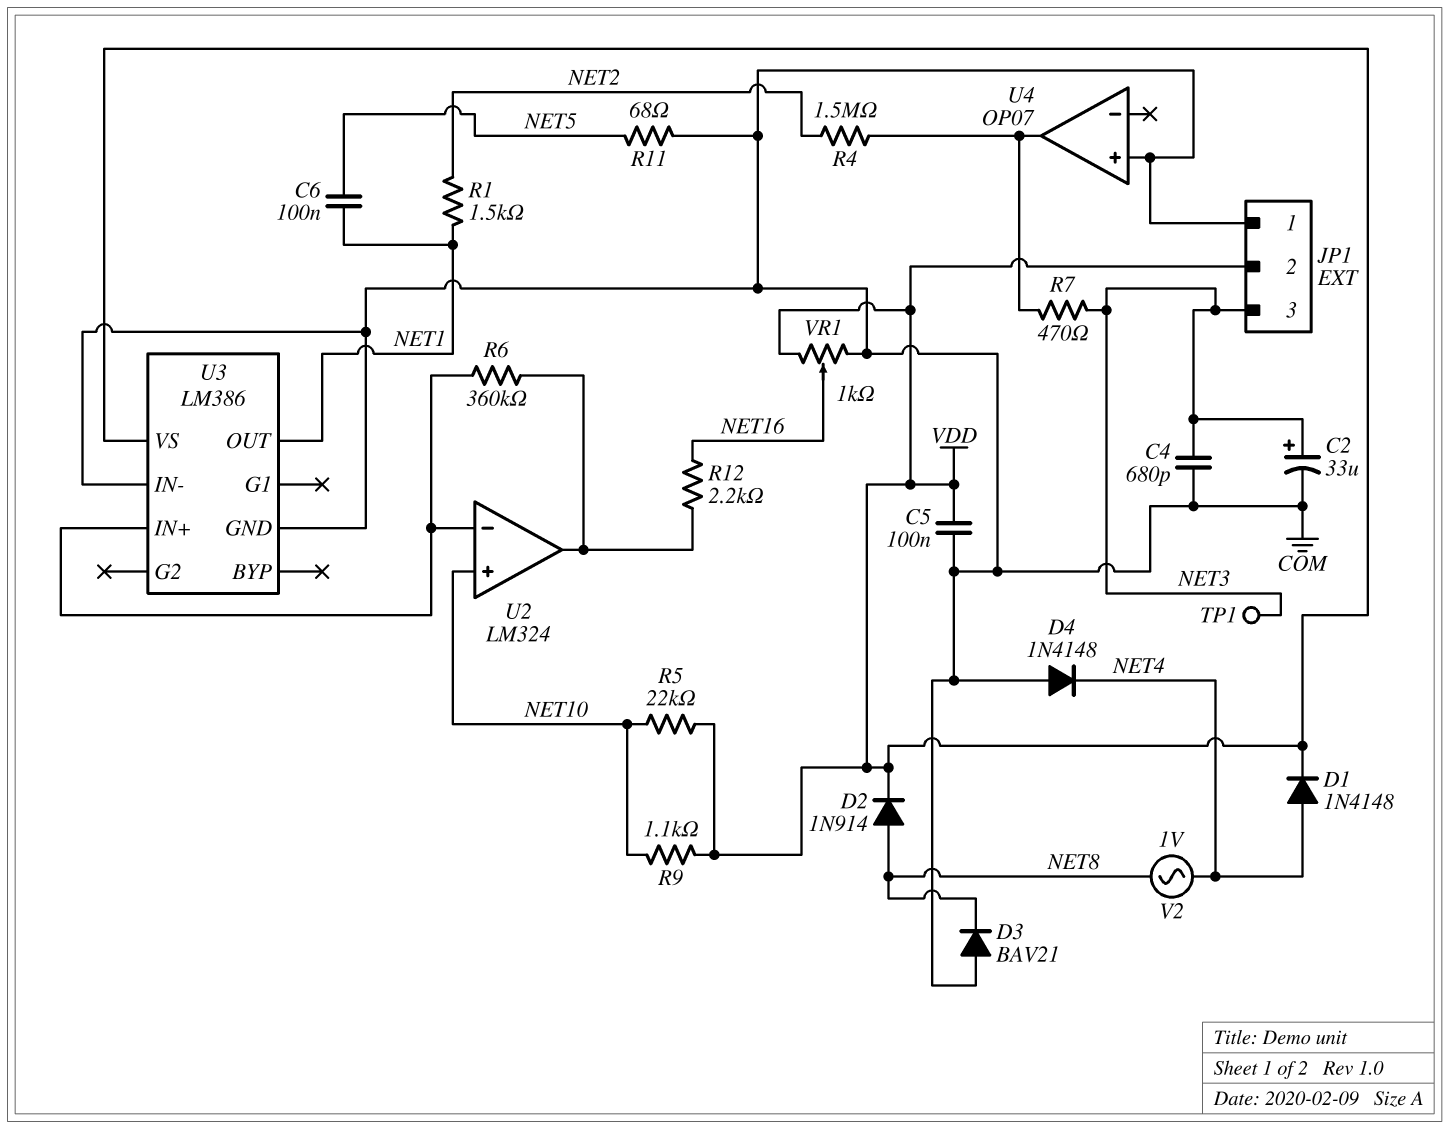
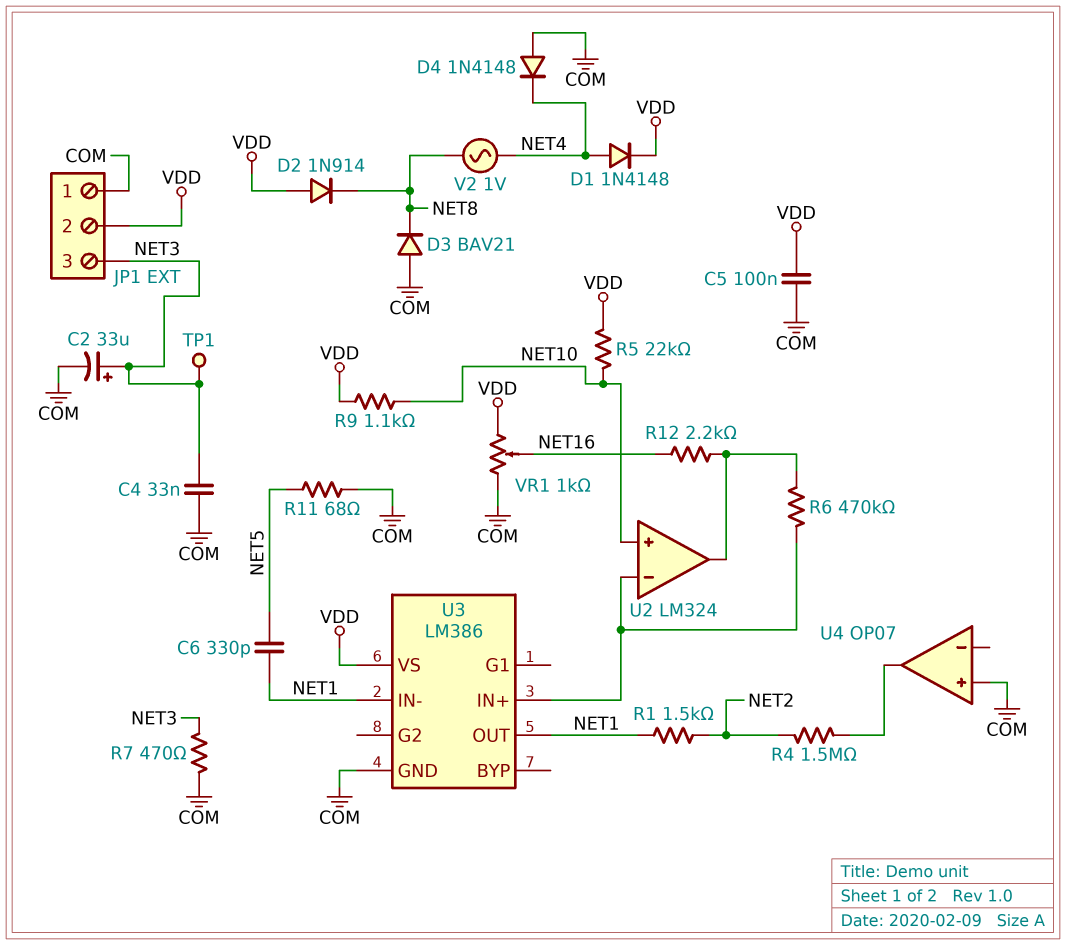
C4: 680pF (COM, NET3) -> 33nF (COM, NET3)
C6: 100nF (NET1, NET5) -> 330pF (NET1, NET5)
D2: diode 1N914 (A NET8, K VDD) -> diode 1N914 (A VDD, K NET8)
R6: 360k (U2/in-, U2/out) -> 470k (U2/in-, U2/out)
R7: 470 (NET3, U4/out) -> 470 (COM, NET3)
U3 pin IN-: COM -> NET1

